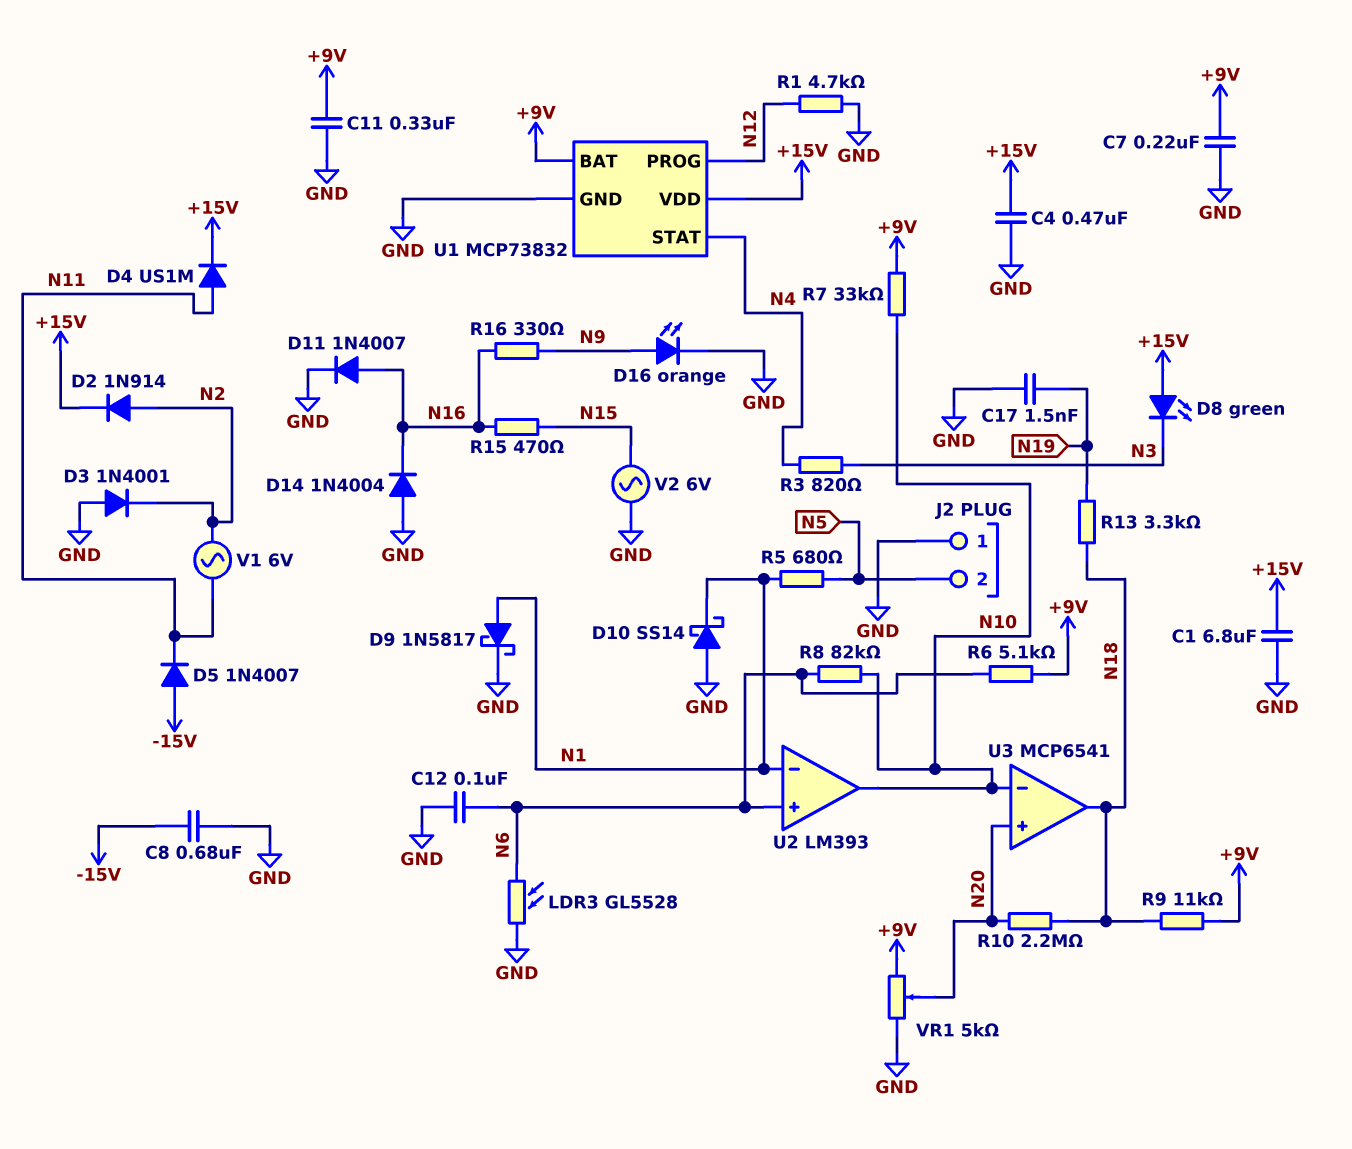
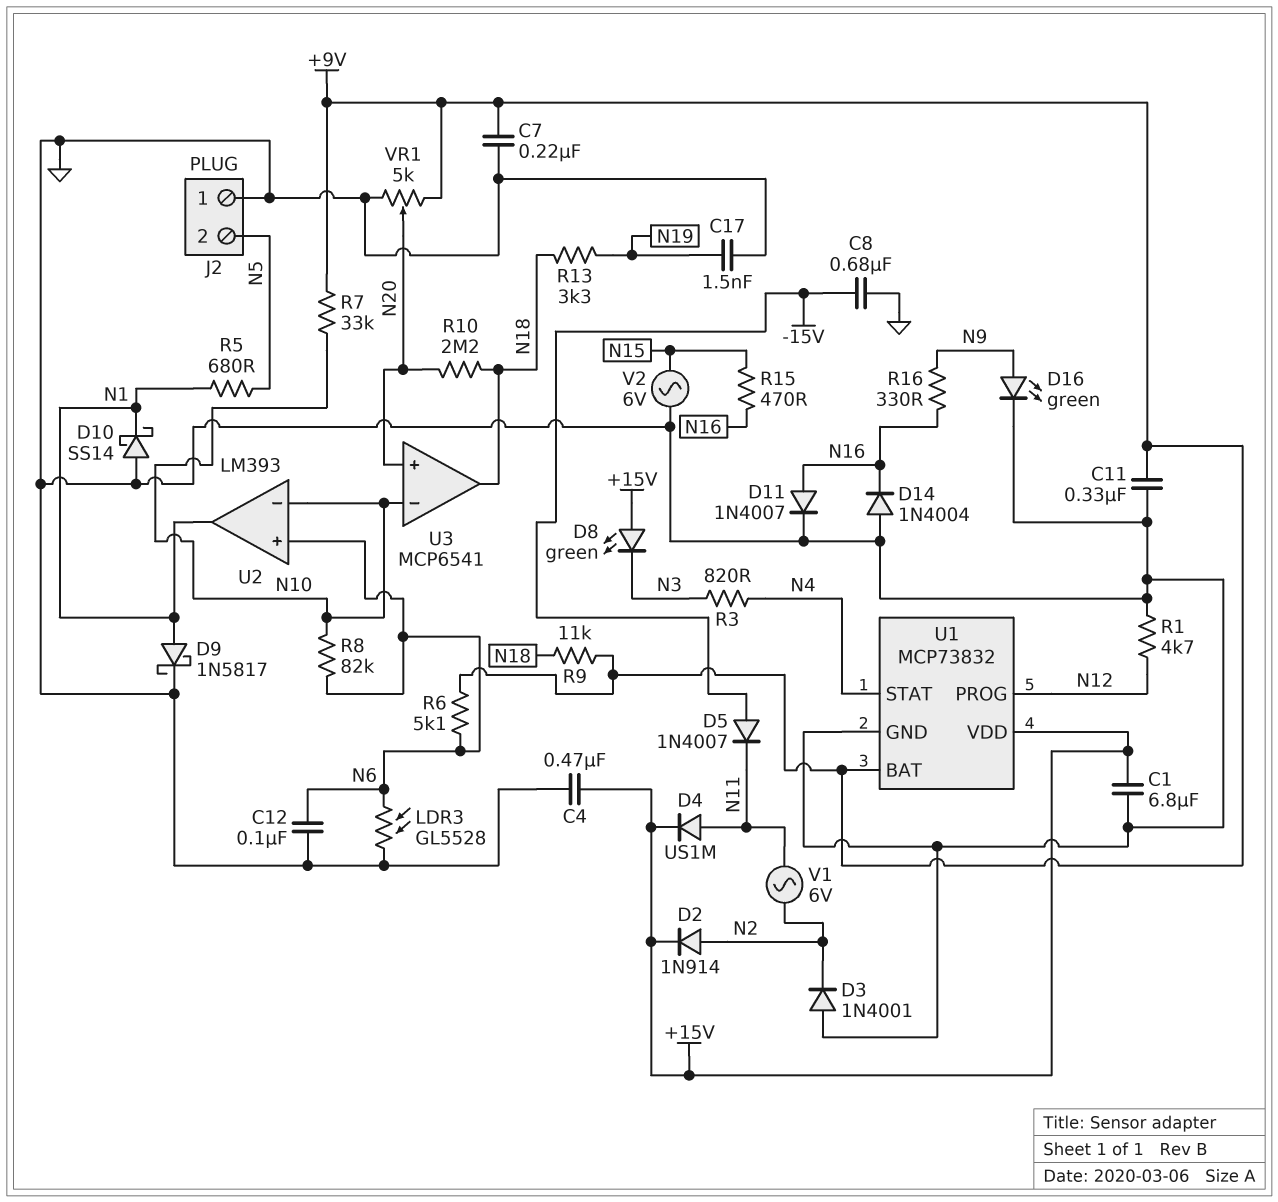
D16: LED orange (A N9, K GND) -> LED green (A N9, K GND)
U2 pin in-: N1 -> N10
U2 pin out: N10 -> N1

